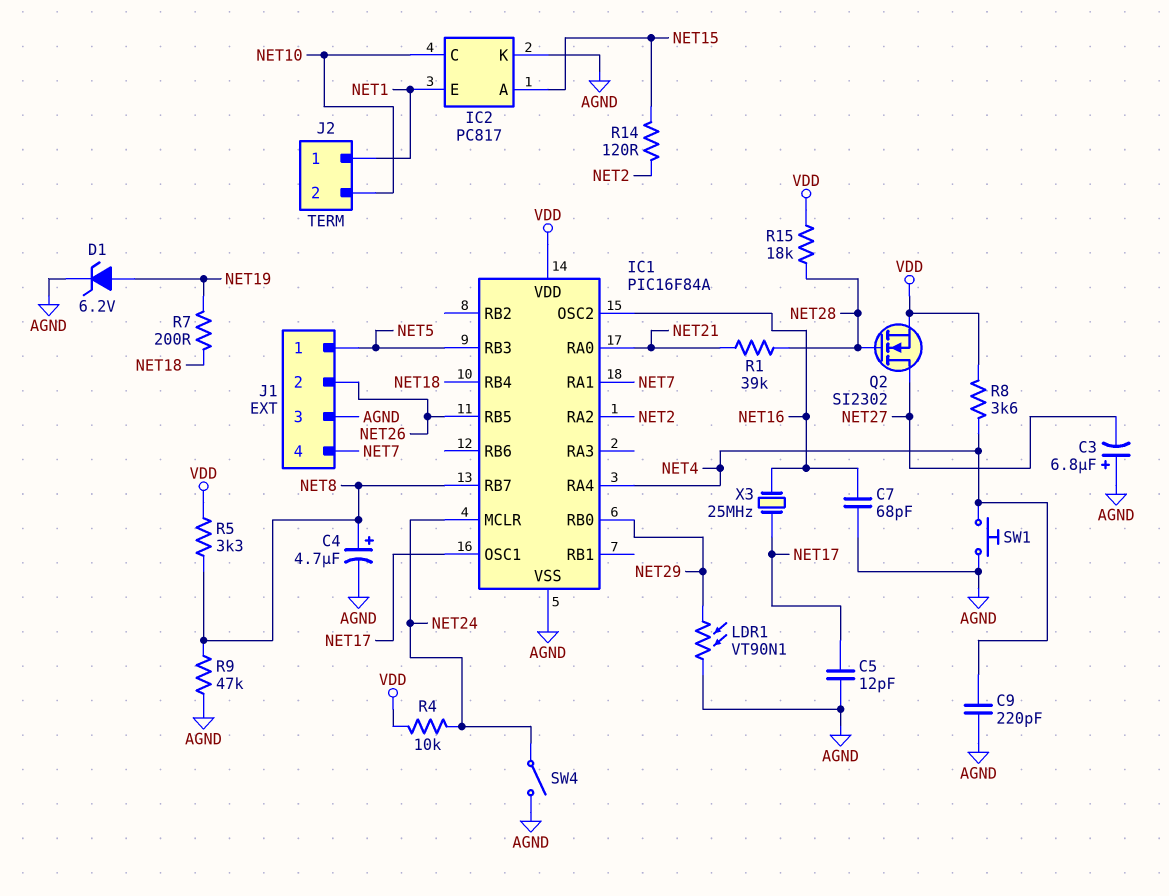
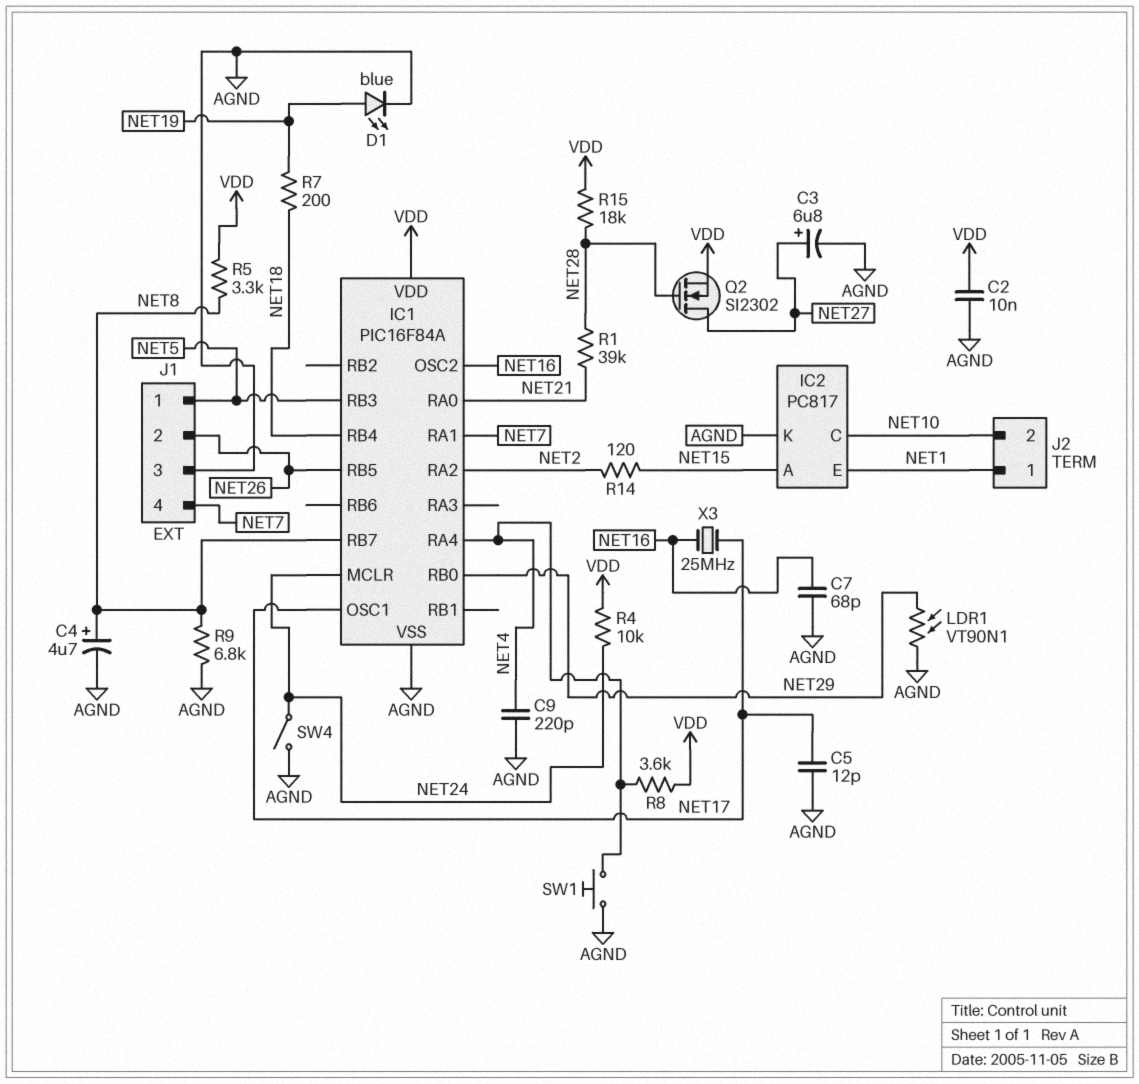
C2: none -> 10nF (AGND, VDD)
C3: 6.8uF (plus AGND, minus NET27) -> 6.8uF (plus NET27, minus AGND)
D1: zener 6.2V (A NET19, K AGND) -> LED blue (A NET19, K AGND)
R9: 47k (AGND, NET8) -> 6.8k (AGND, NET8)

